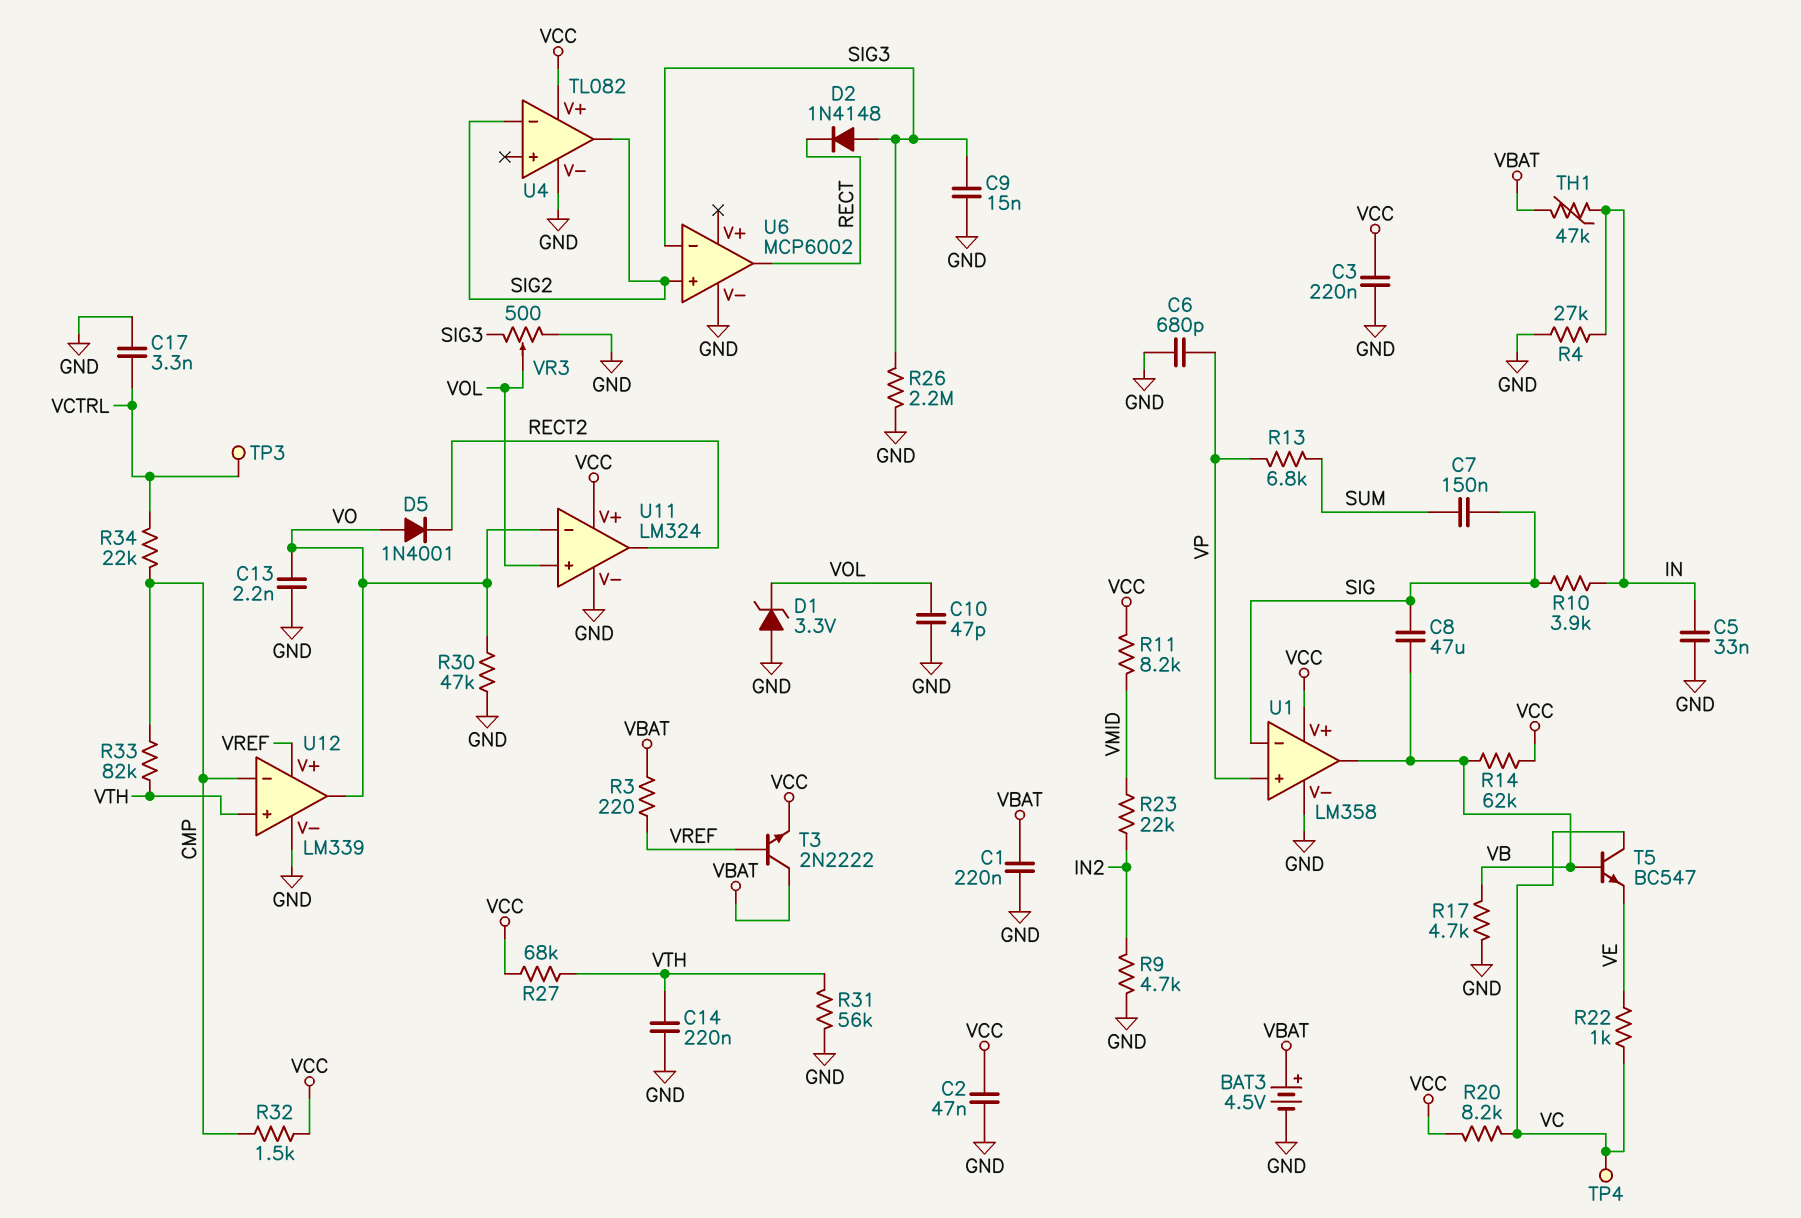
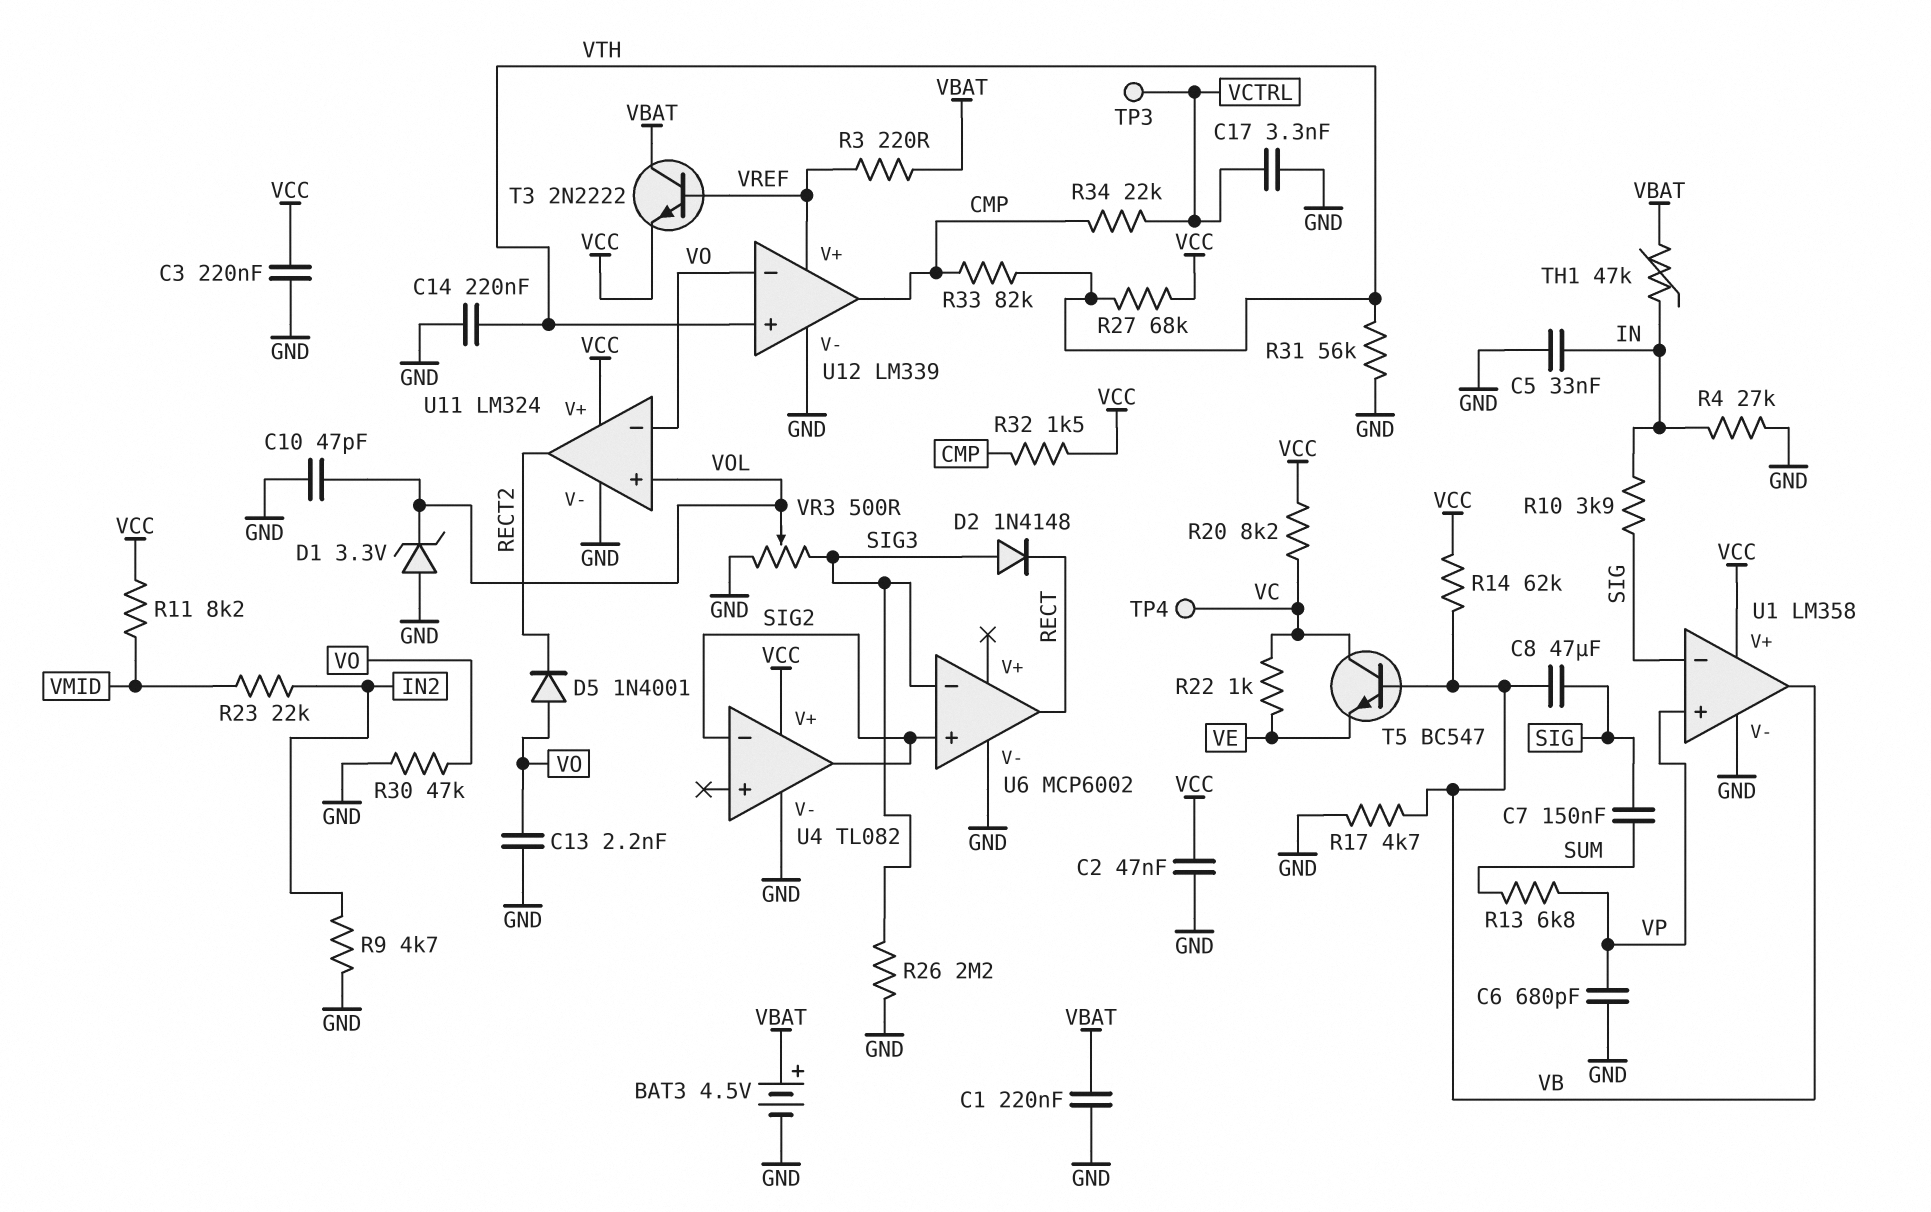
C9: 15nF (GND, SIG3) -> none
U12 pin in-: CMP -> VO
U12 pin out: VO -> CMP

